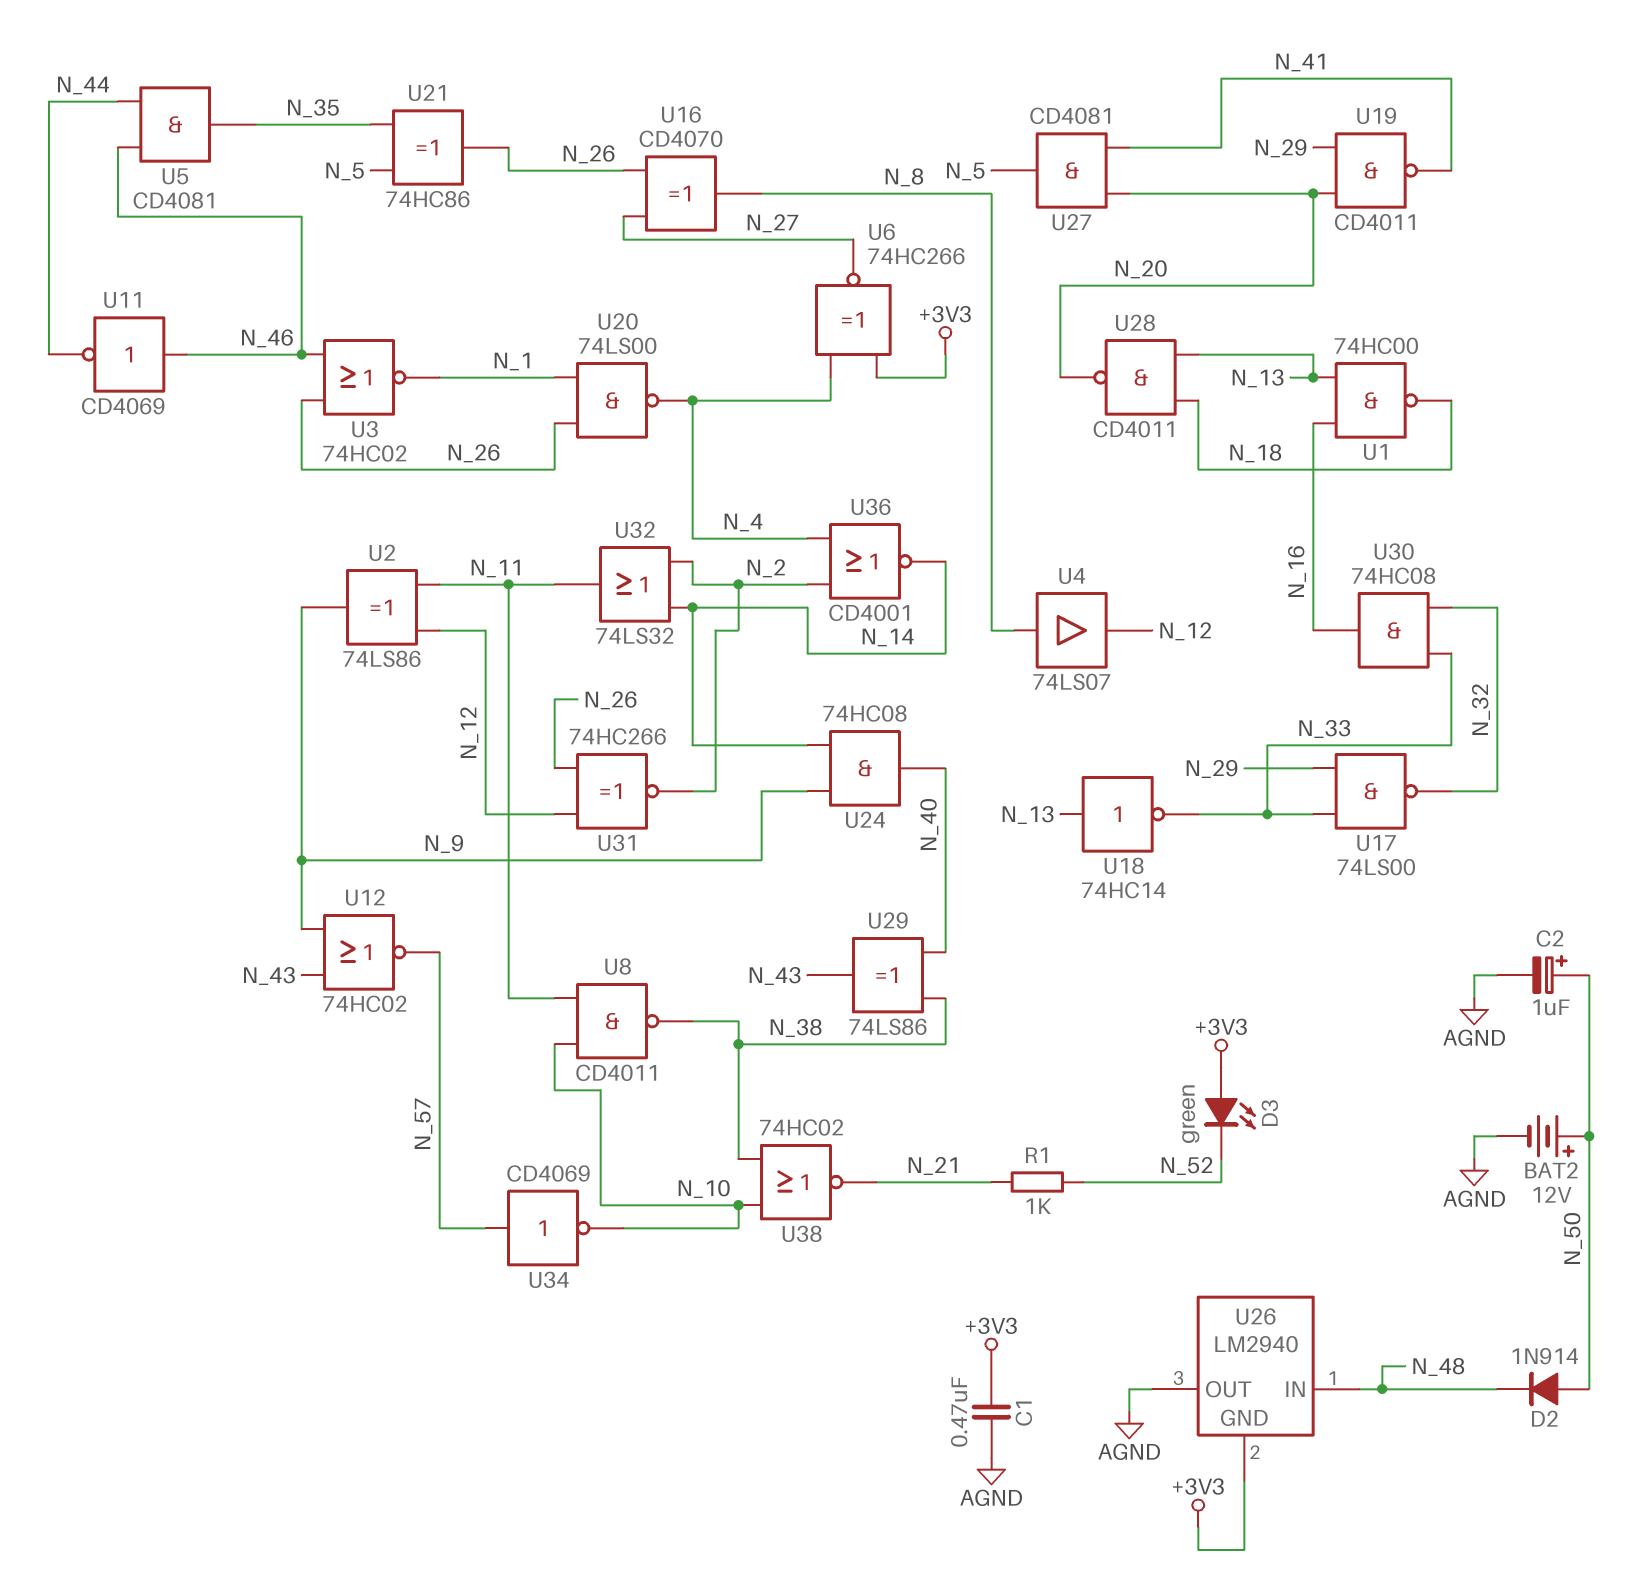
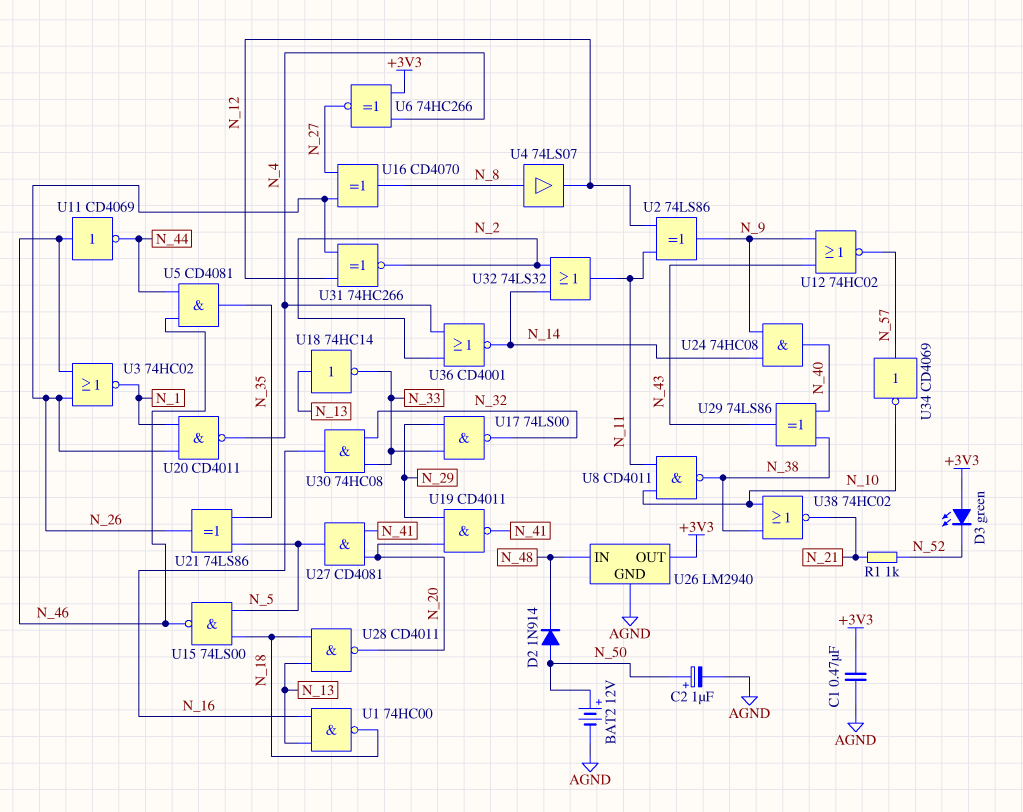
U15: none -> NAND 74LS00 (in N_5, in N_18, out N_46)
U20: NAND 74LS00 (in N_1, in N_26, out N_4) -> NAND CD4011 (in N_1, in N_26, out N_4)
U21: XOR 74HC86 (in N_5, in N_35, out N_26) -> XOR 74LS86 (in N_5, in N_35, out N_26)
U26 pin GND: +3V3 -> AGND
U26 pin OUT: AGND -> +3V3

